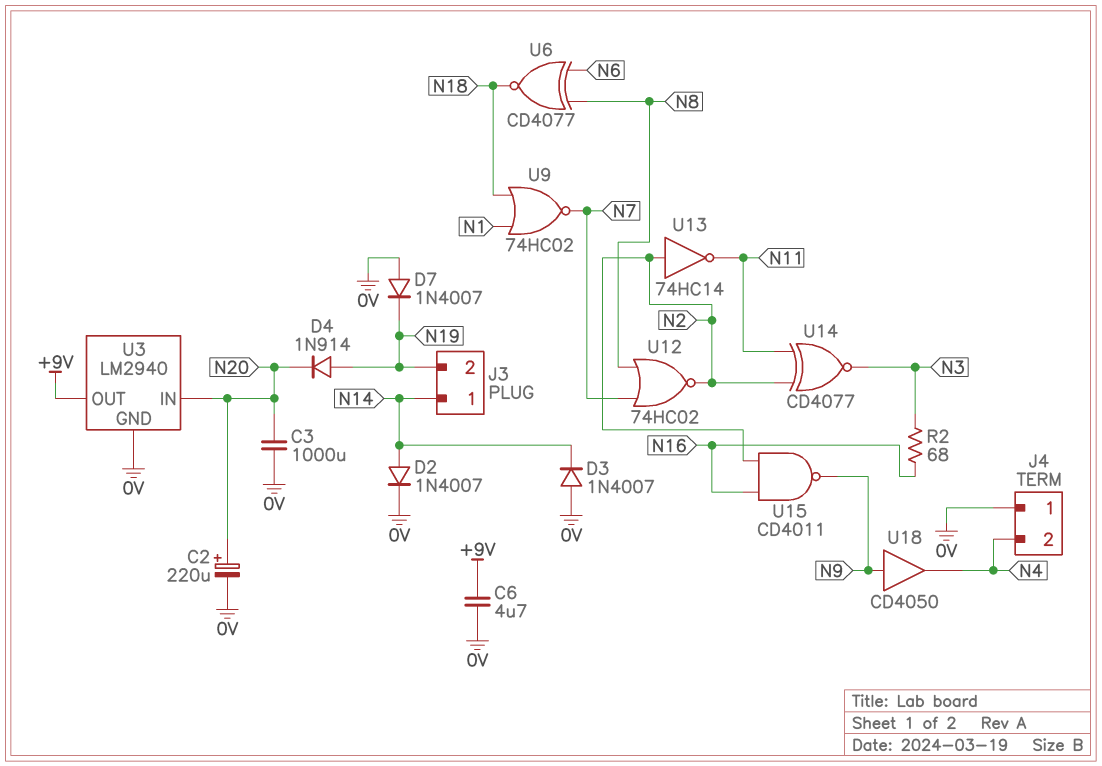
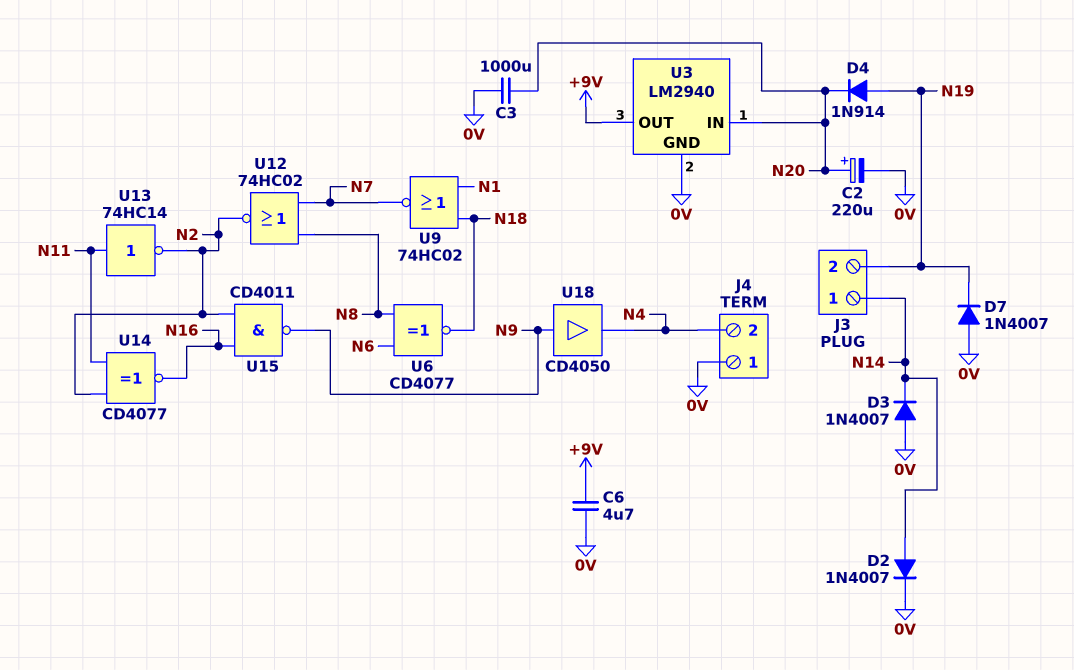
R2: 68 (N3, N16) -> none
U13: NOT 74HC14 (in N2, out N11) -> NOT 74HC14 (in N11, out N2)
U14: XNOR CD4077 (in N2, in N11, out N3) -> XNOR CD4077 (in N2, in N11, out N16)

